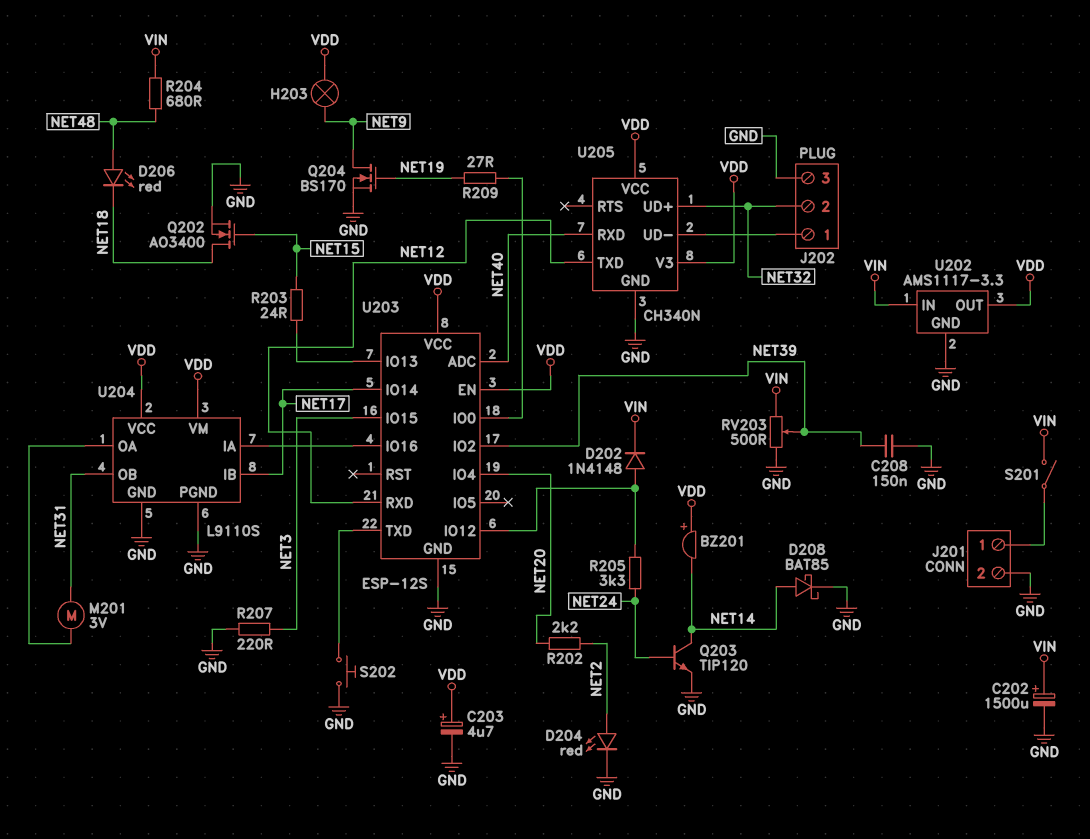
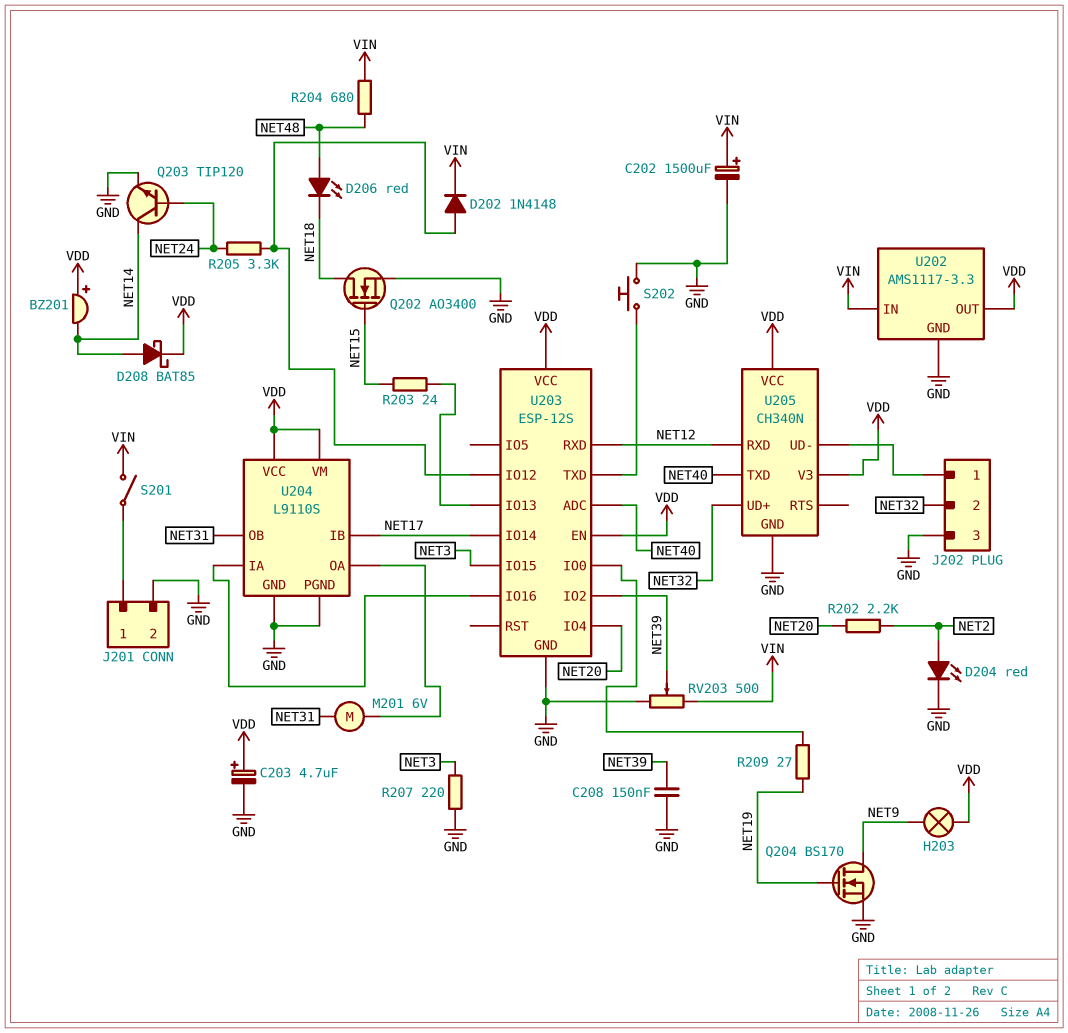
D208: schottky BAT85 (A NET14, K GND) -> schottky BAT85 (A NET14, K VDD)
M201: motor 3V (NET31, U204/OA) -> motor 6V (NET31, U204/OA)
U205 pin RXD: NET40 -> NET12
U205 pin TXD: NET12 -> NET40

